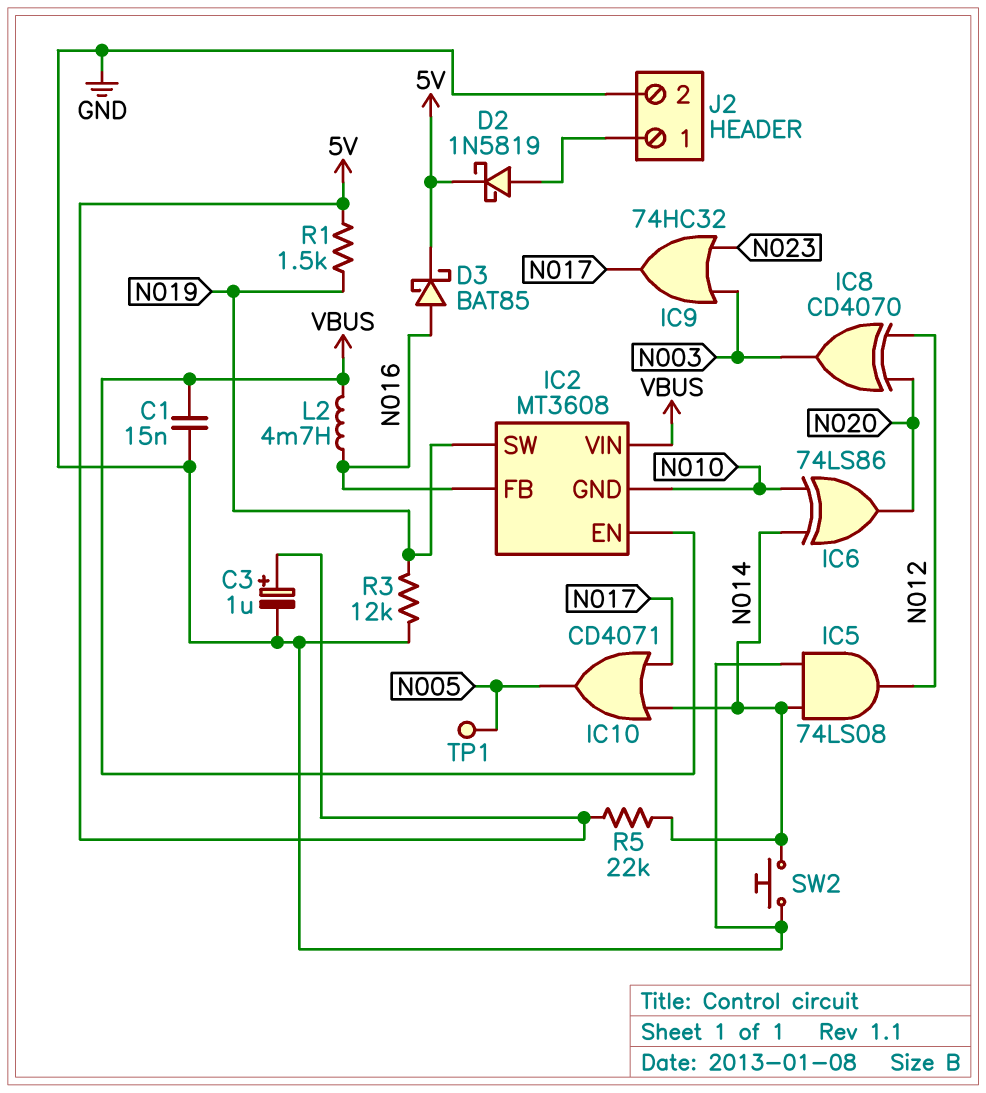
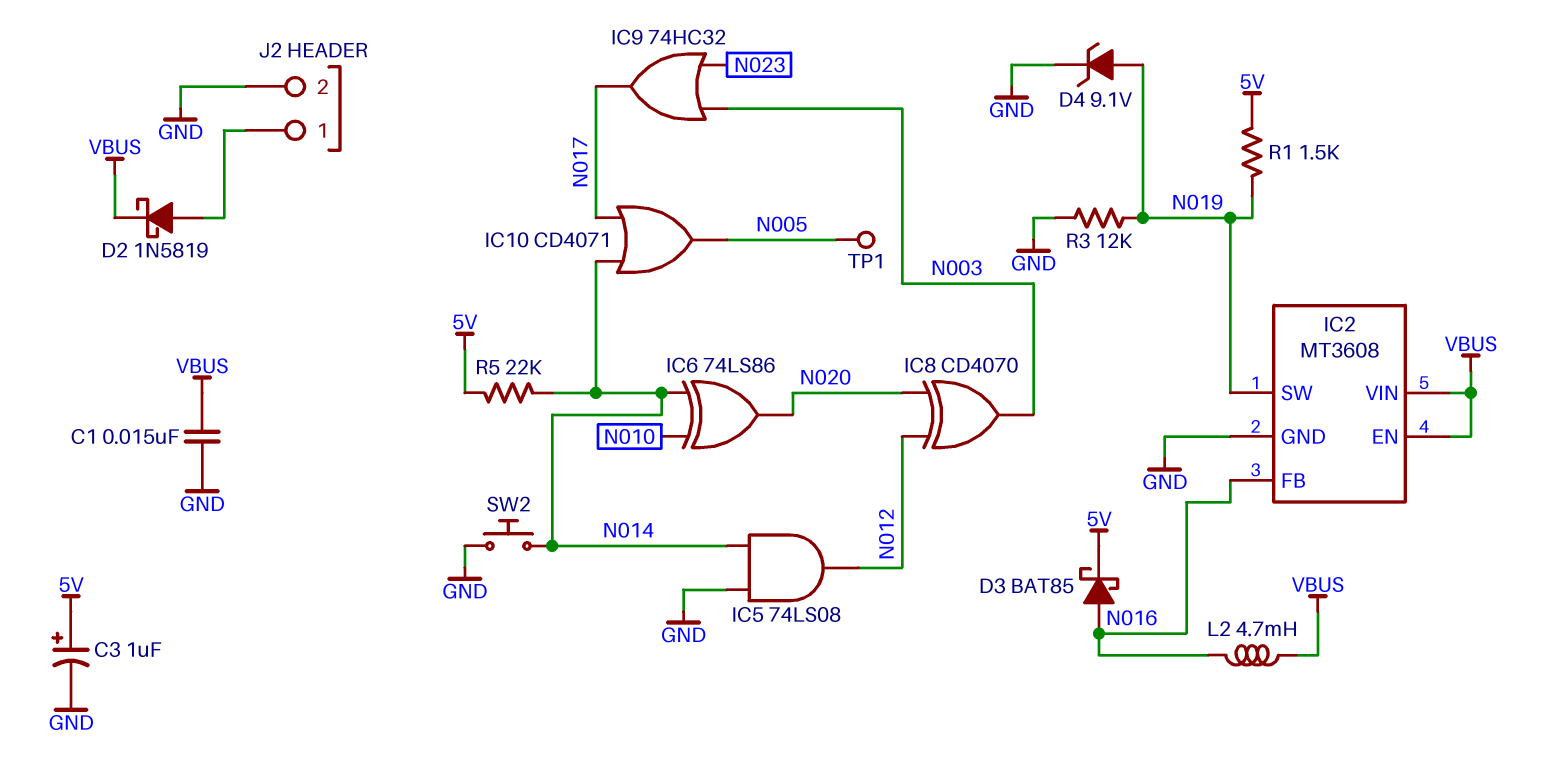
D2: schottky 1N5819 (A J2/1, K 5V) -> schottky 1N5819 (A J2/1, K VBUS)
D4: none -> zener 9.1V (A N019, K GND)
IC2 pin GND: N010 -> GND

